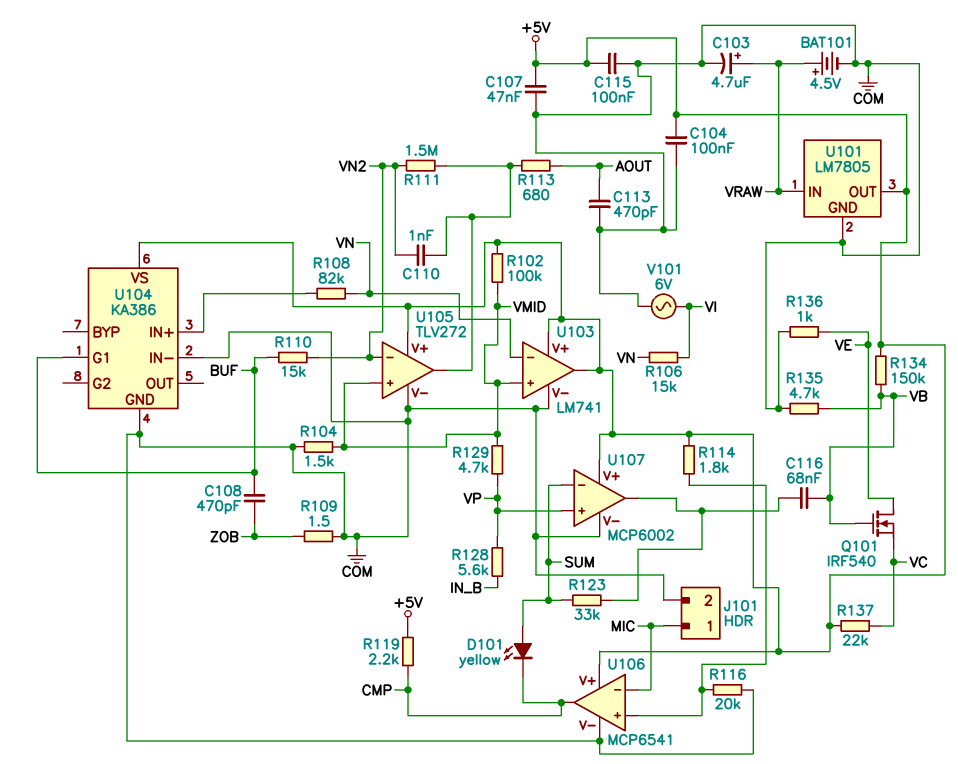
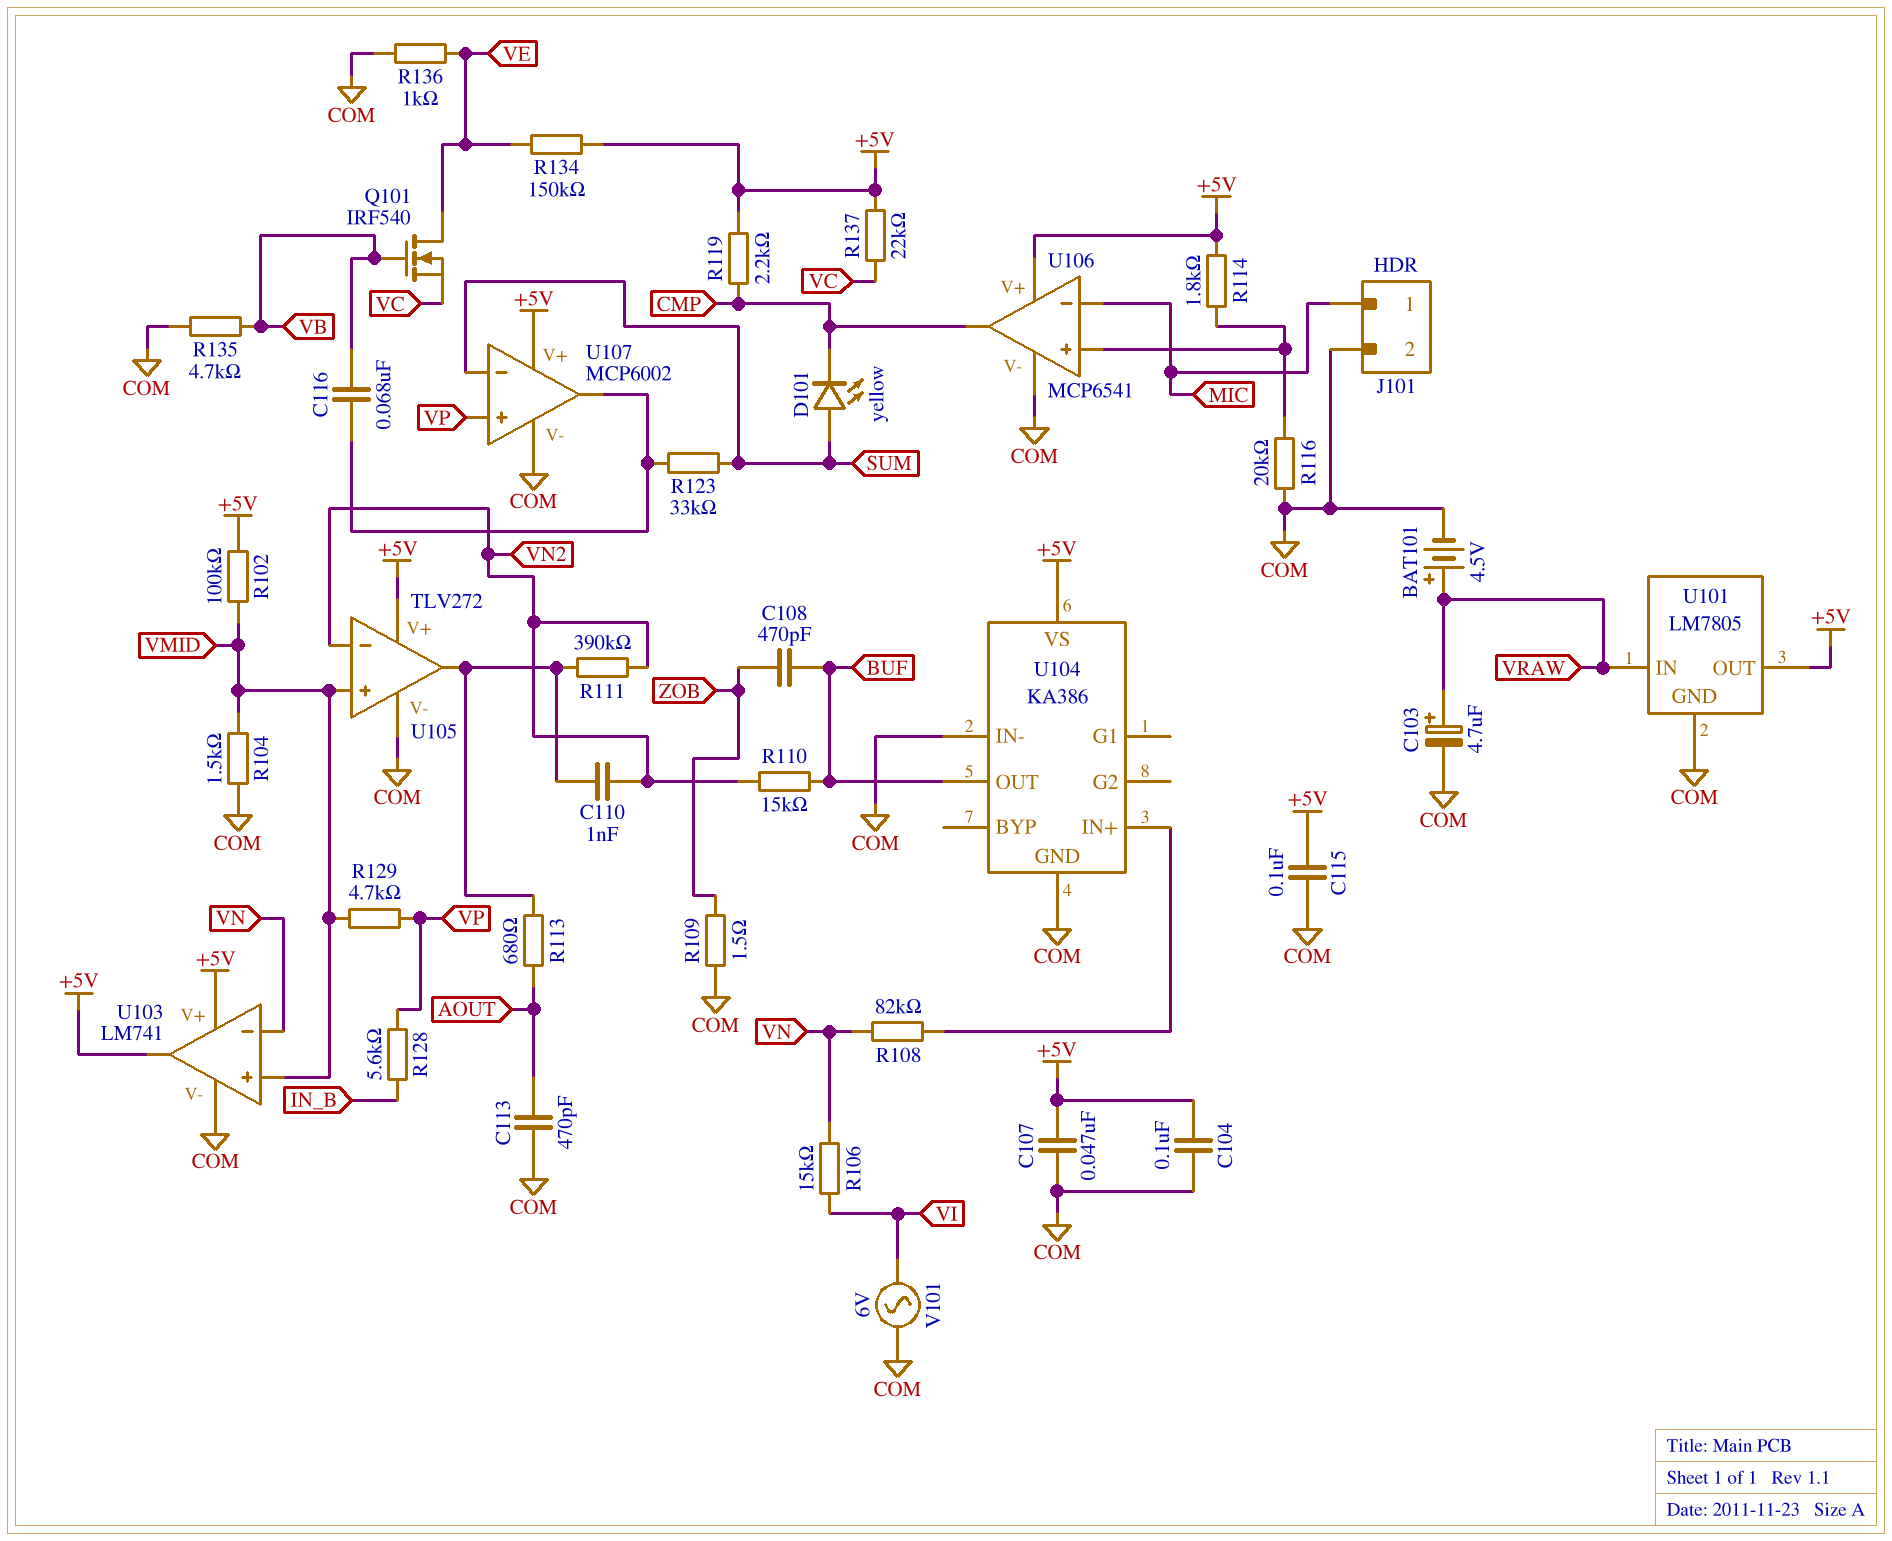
R111: 1.5M (U105/out, VN2) -> 390k (U105/out, VN2)
R134: 150k (+5V, VB) -> 150k (+5V, VE)
U104 pin G1: BUF -> none
U104 pin OUT: none -> BUF

